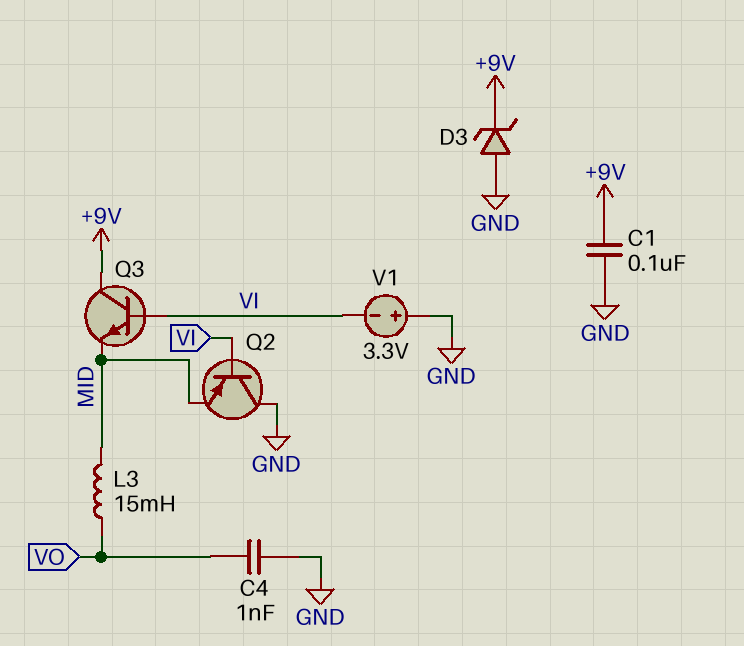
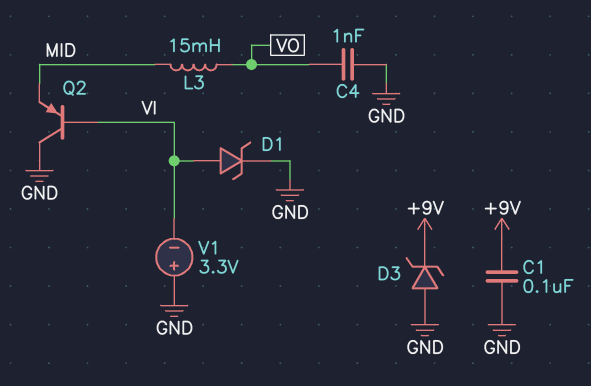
D1: none -> zener (A VI, K GND)
Q3: NPN (B VI, C +9V, E MID) -> none

